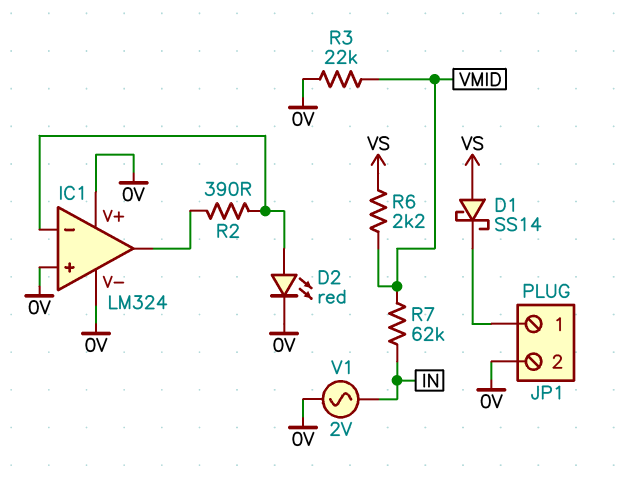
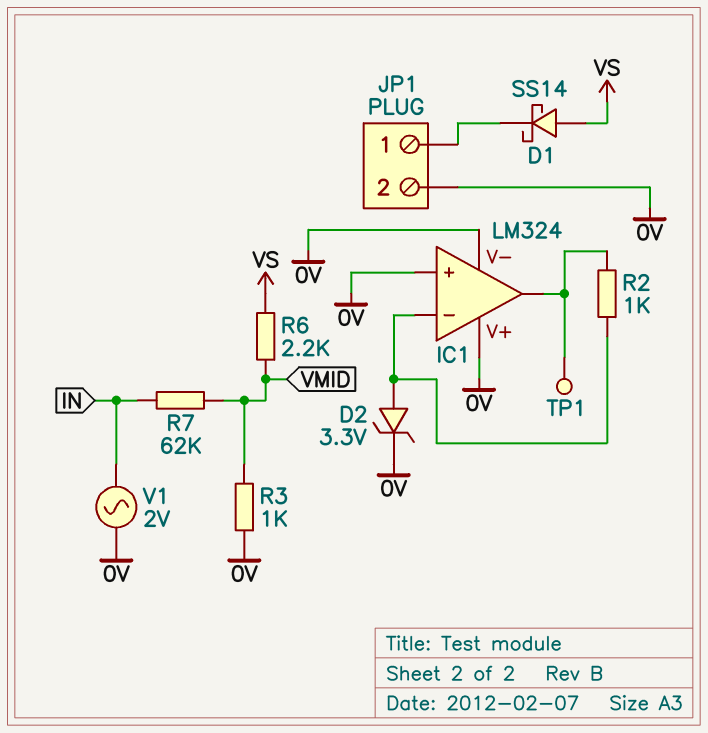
D2: LED red (A IC1/in-, K 0V) -> zener 3.3V (A IC1/in-, K 0V)
R2: 390 (IC1/in-, IC1/out) -> 1k (IC1/in-, IC1/out)
R3: 22k (0V, VMID) -> 1k (0V, VMID)
TP1: none -> test point (IC1/out)

